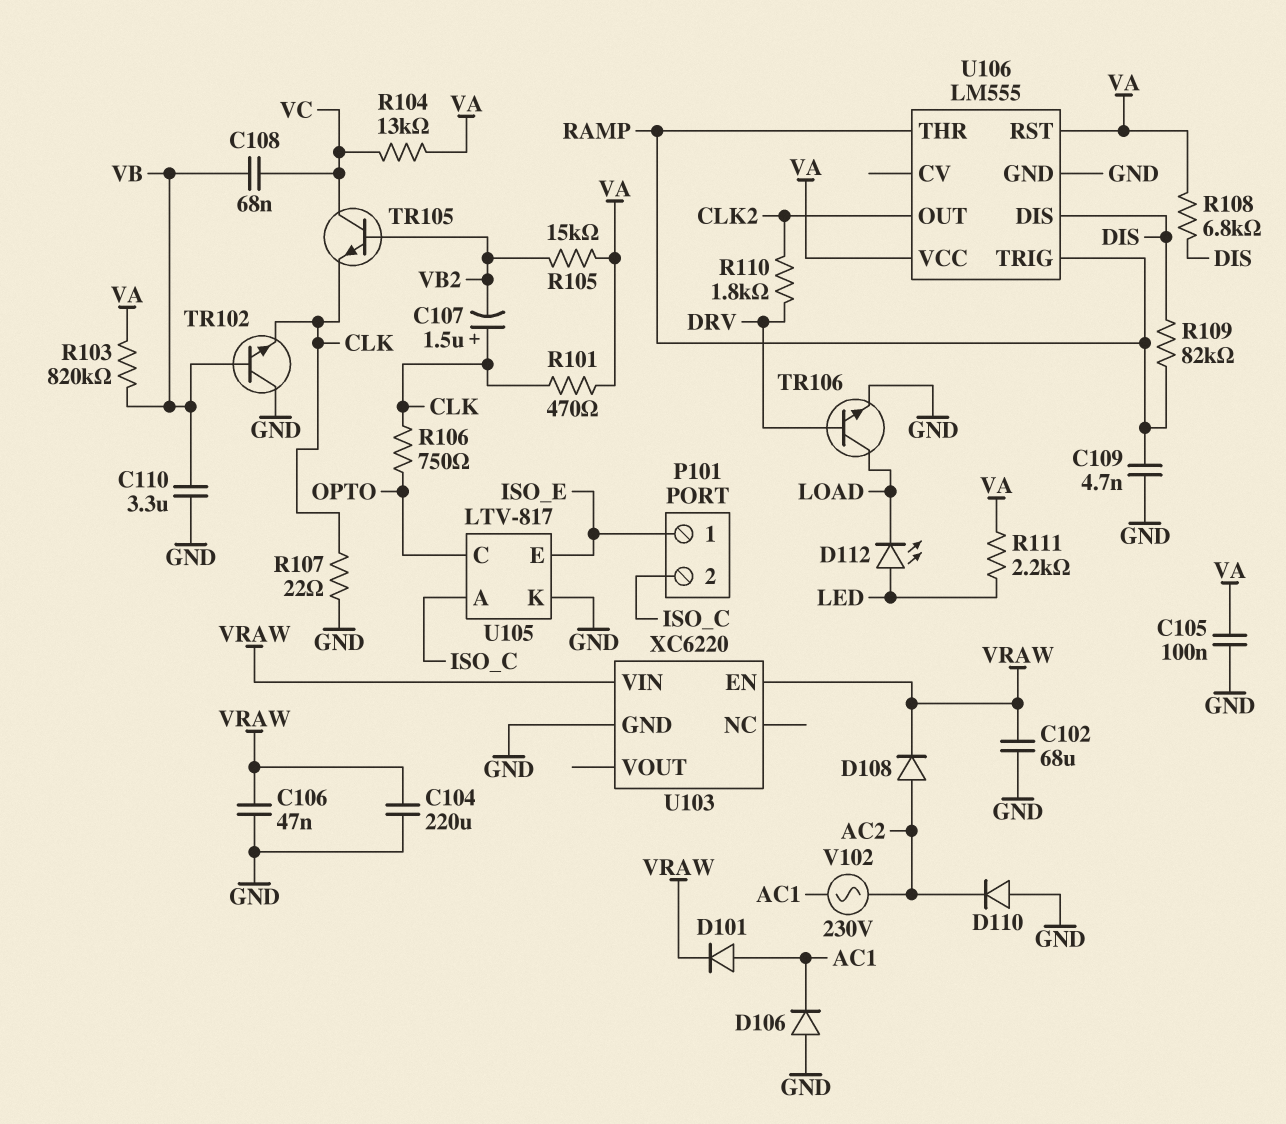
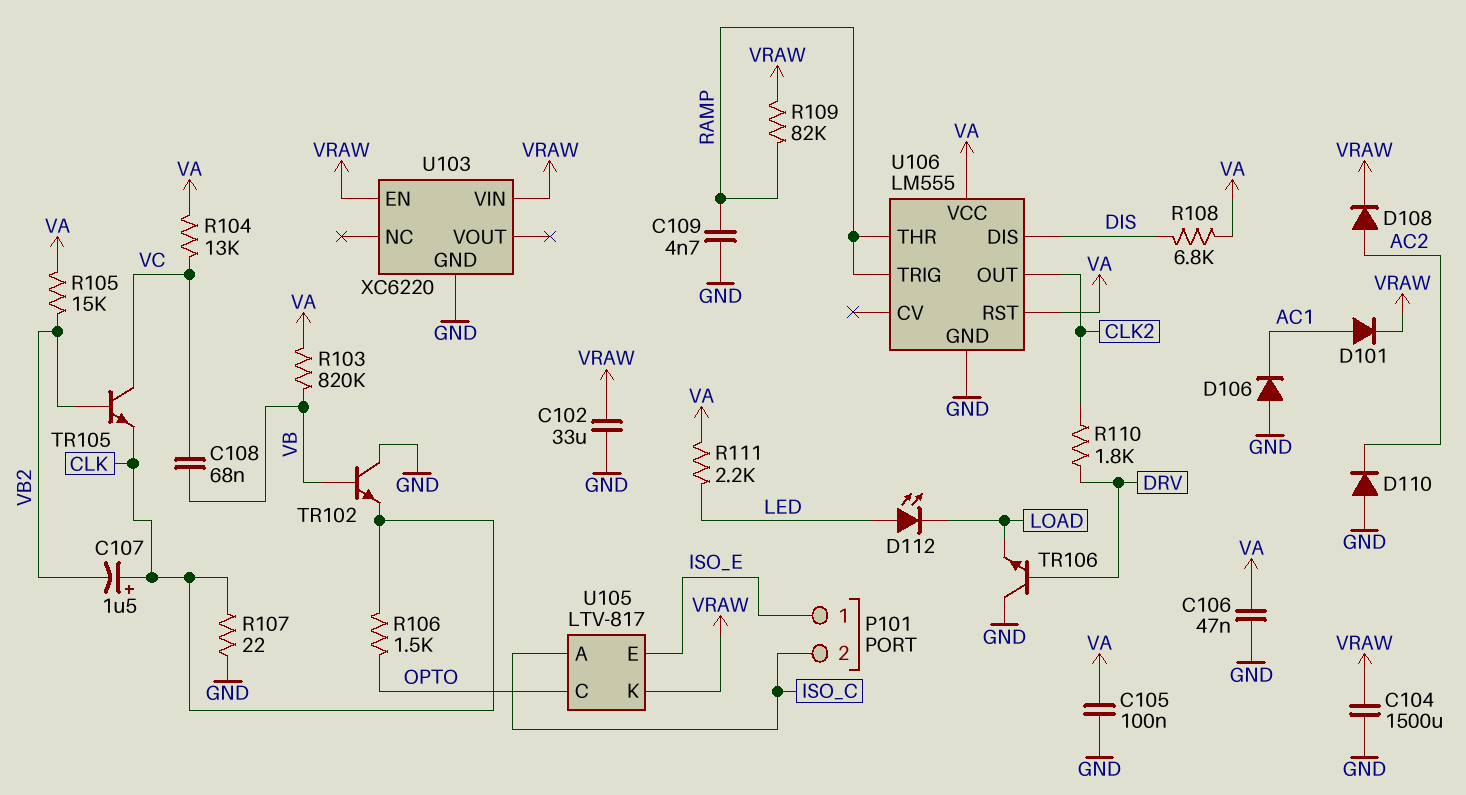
C102: 68uF (GND, VRAW) -> 33uF (GND, VRAW)
C104: 220uF (GND, VRAW) -> 1500uF (GND, VRAW)
C106: 47nF (GND, VRAW) -> 47nF (GND, VA)
C110: 3.3uF (GND, VB) -> none
R101: 470 (CLK, VA) -> none
R106: 750 (CLK, OPTO) -> 1.5k (CLK, OPTO)
R109: 82k (DIS, RAMP) -> 82k (RAMP, VRAW)
TR106: NPN (B DRV, C LOAD, E GND) -> NPN (B DRV, C GND, E LOAD)
U105 pin K: GND -> VRAW
V102: AC 230V (AC1, AC2) -> none

